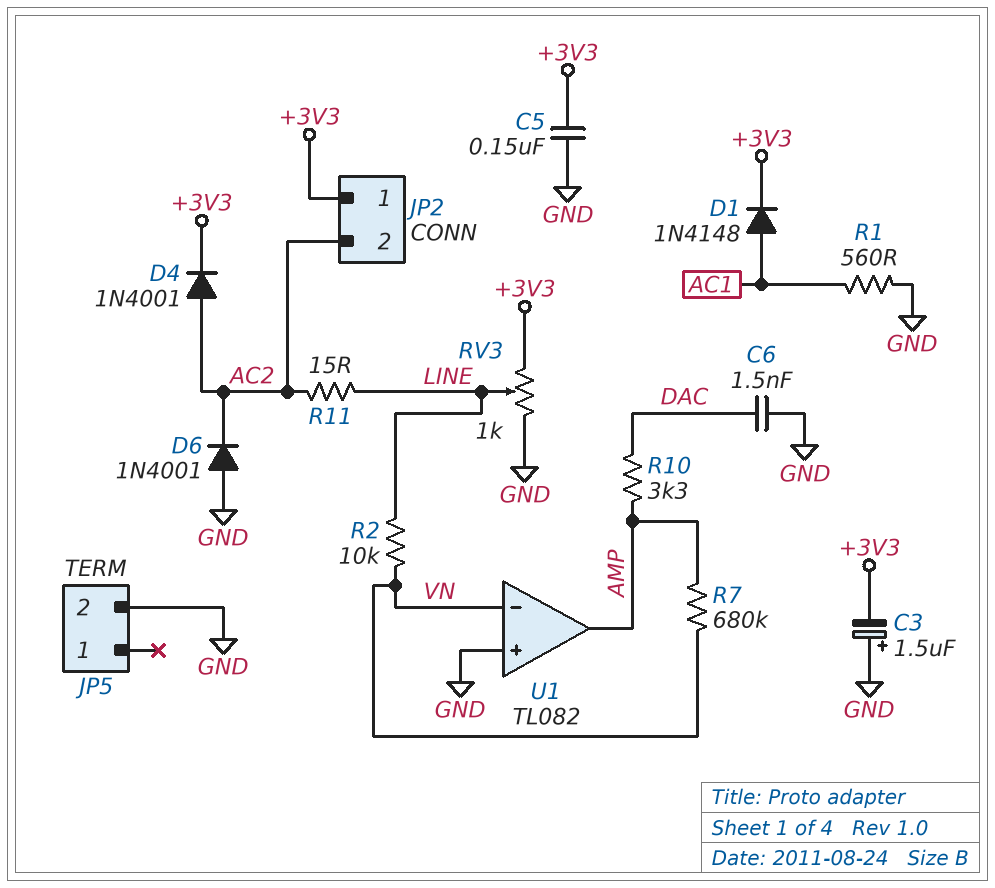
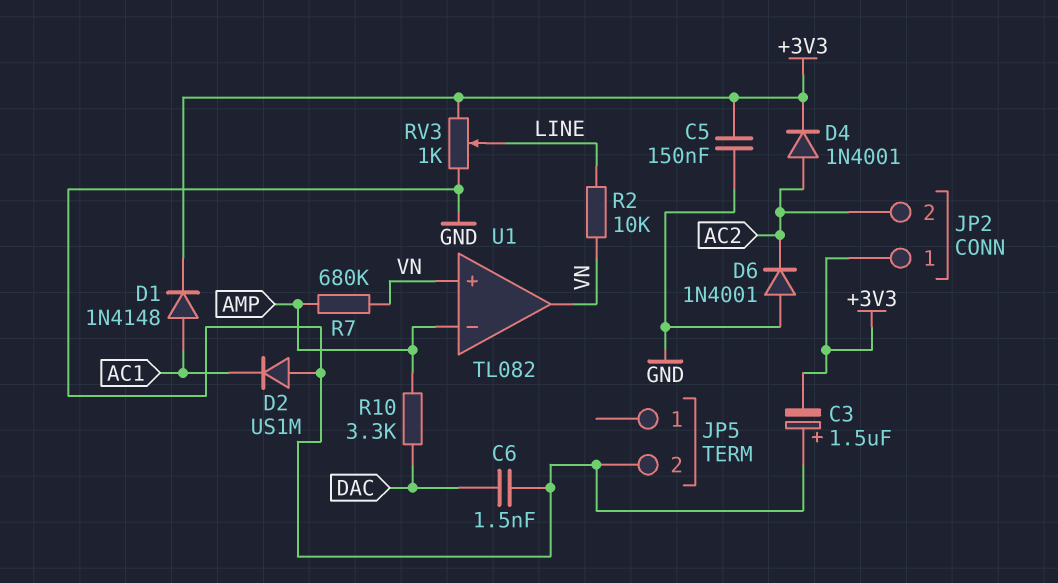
D2: none -> diode US1M (A GND, K AC1)
R1: 560 (AC1, GND) -> none
R11: 15 (AC2, LINE) -> none
U1 pin in+: GND -> VN
U1 pin in-: VN -> AMP
U1 pin out: AMP -> VN

